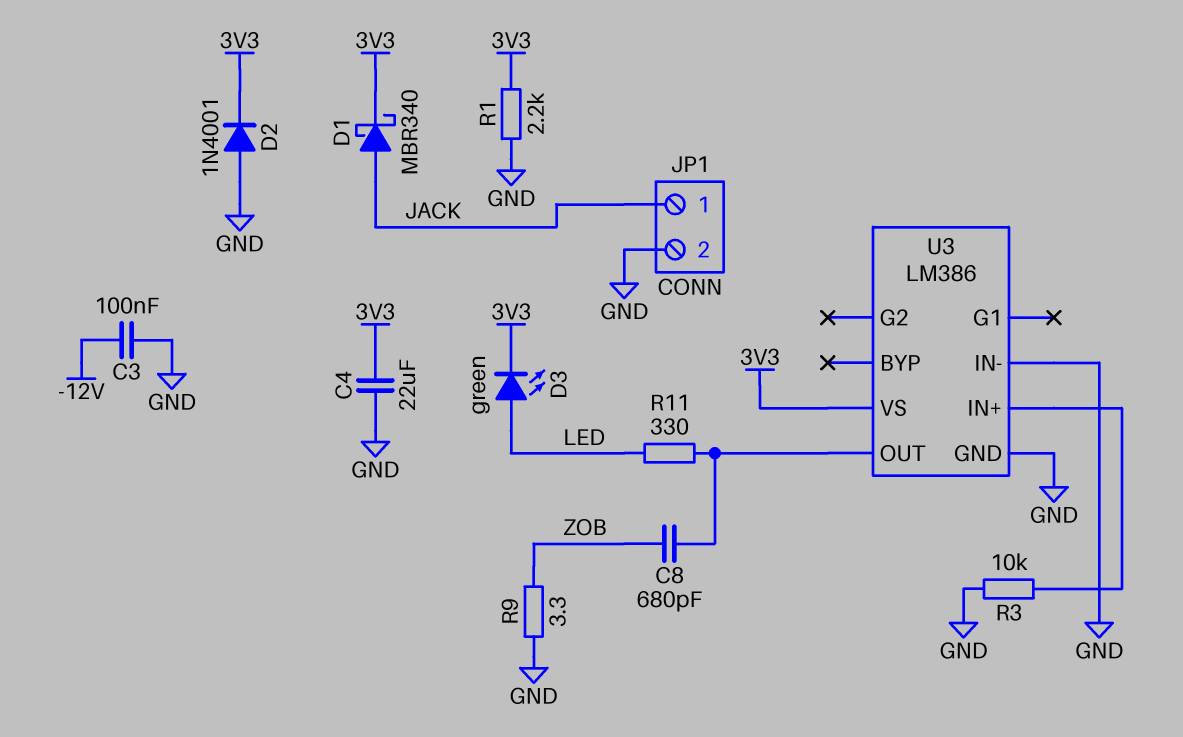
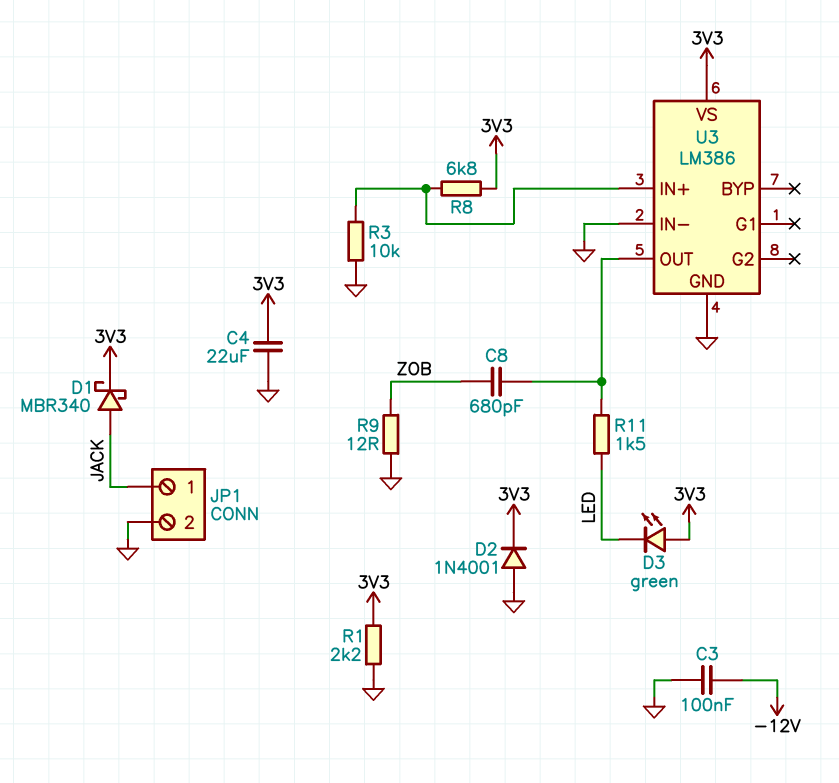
D3: LED green (A LED, K 3V3) -> LED green (A 3V3, K LED)
R8: none -> 6.8k (3V3, U3/IN+)
R9: 3.3 (GND, ZOB) -> 12 (GND, ZOB)
R11: 330 (LED, U3/OUT) -> 1.5k (LED, U3/OUT)

